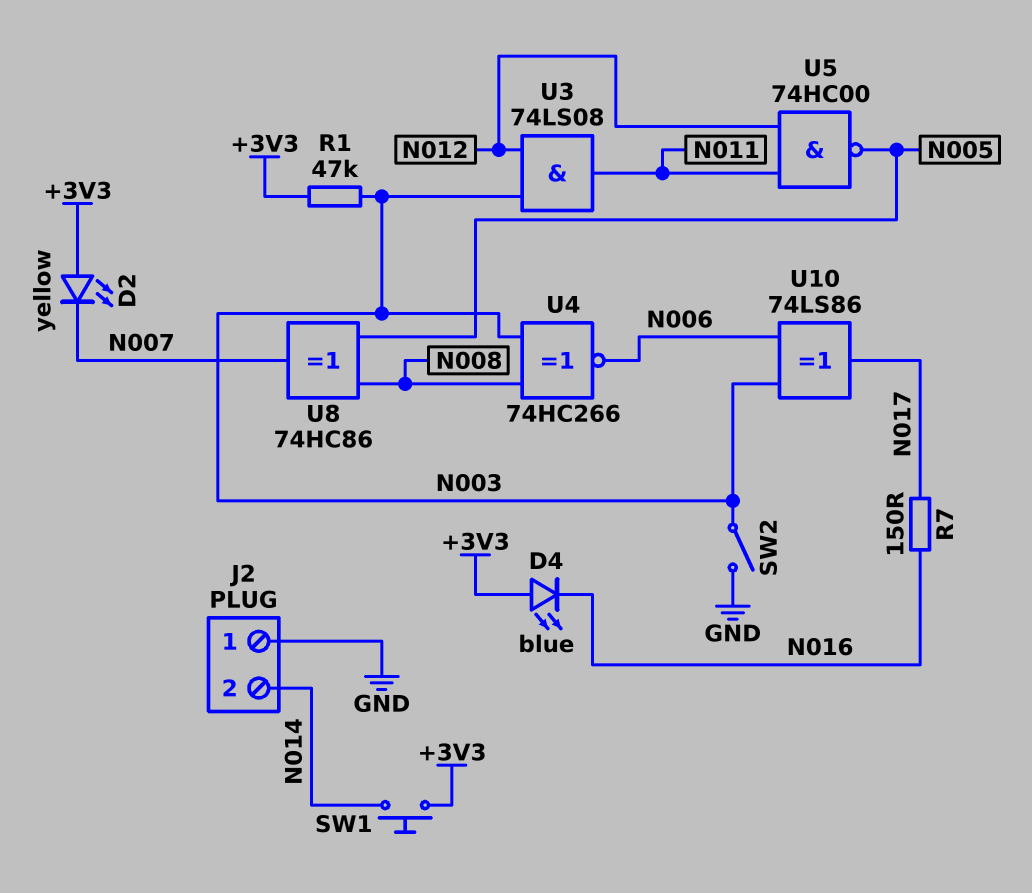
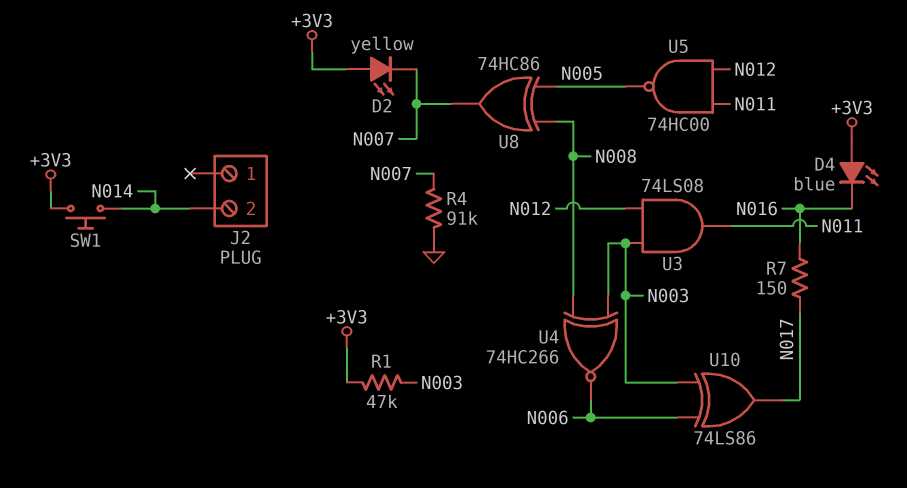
J2 pin 1: GND -> none
R4: none -> 91k (GND, N007)
SW2: switch (GND, N003) -> none

